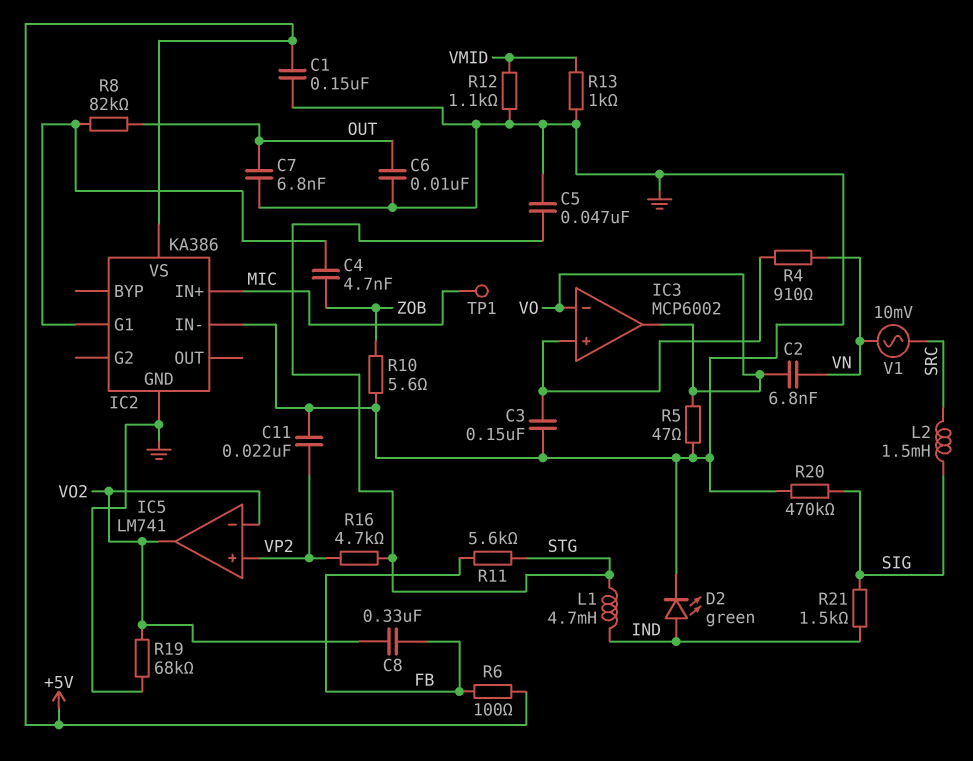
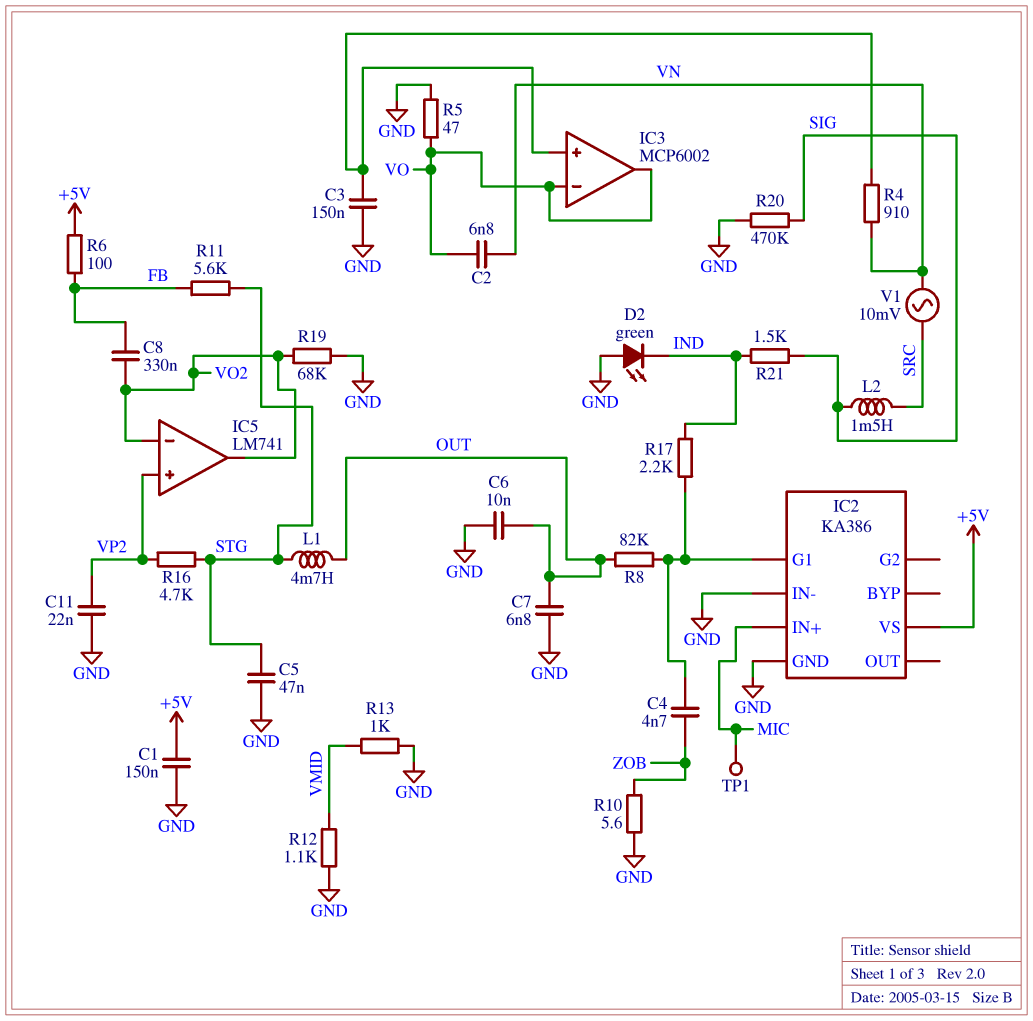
D2: LED green (A IND, K GND) -> LED green (A GND, K IND)
L1: 4.7mH (IND, STG) -> 4.7mH (OUT, STG)
R17: none -> 2.2k (IC2/G1, IND)

